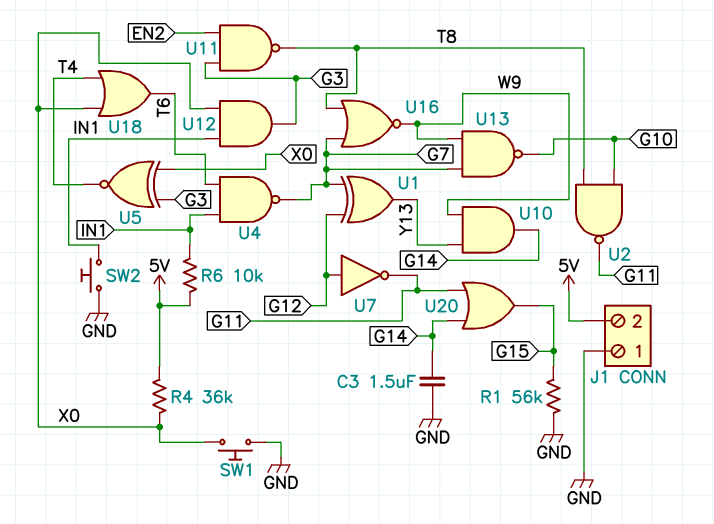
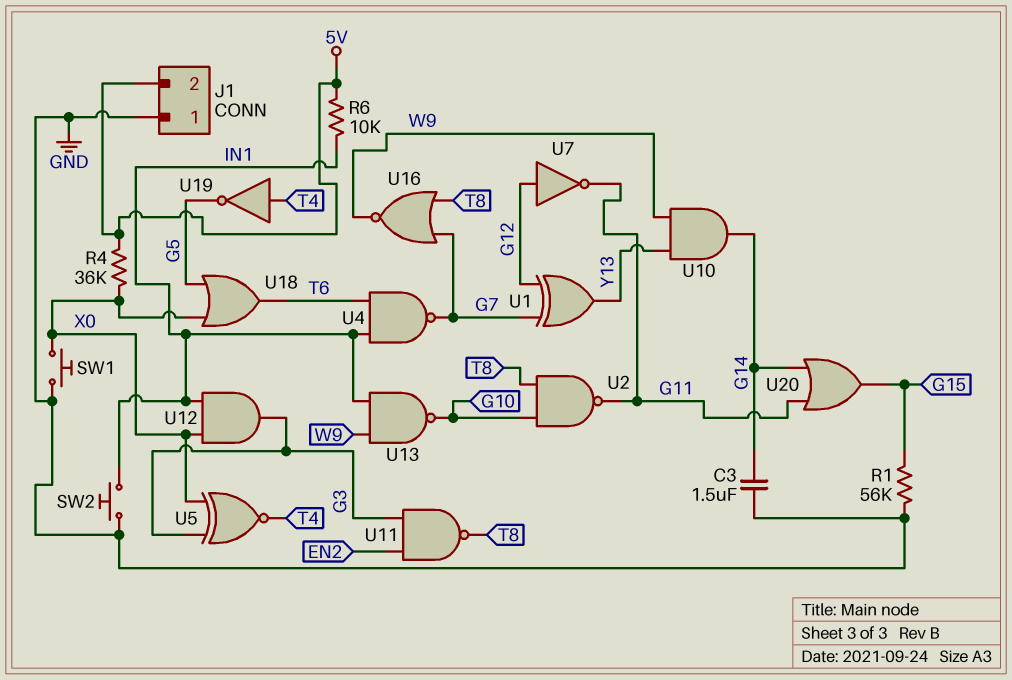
U13: NAND (in G7, in W9, out G10) -> NAND (in IN1, in W9, out G10)
U18: OR (in T4, in X0, out T6) -> OR (in G5, in X0, out T6)
U19: none -> NOT (in T4, out G5)

